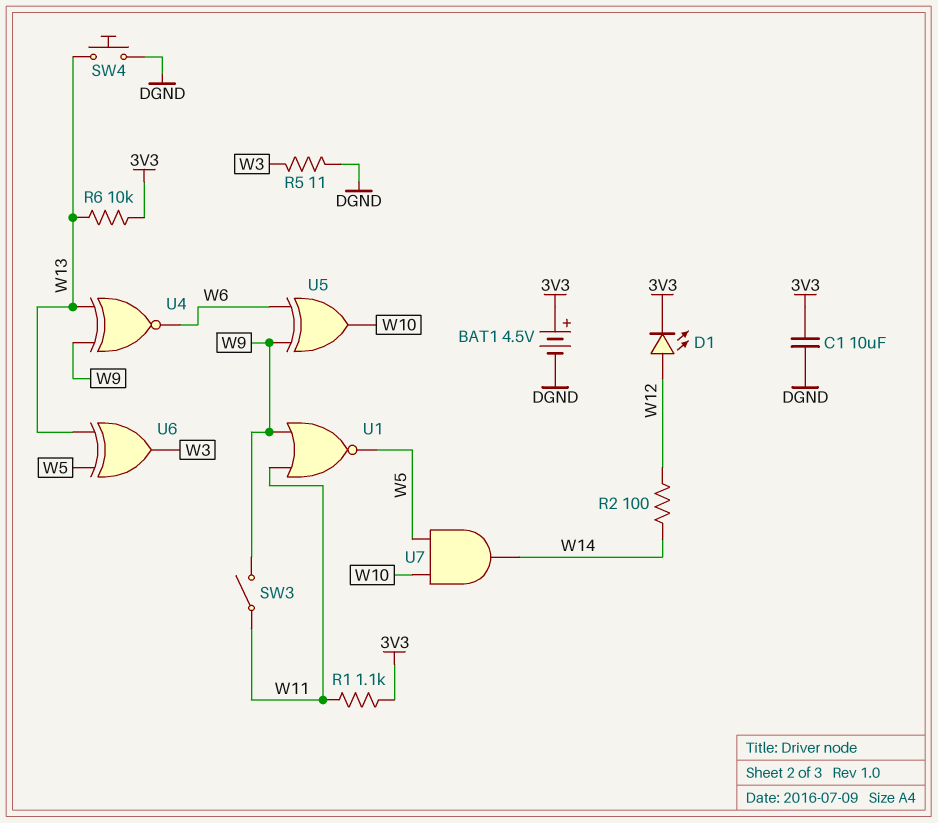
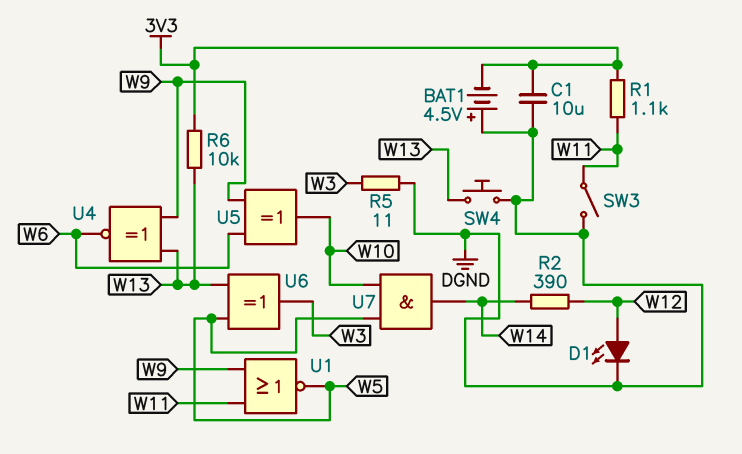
BAT1: 4.5V (plus 3V3, minus DGND) -> 4.5V (plus DGND, minus 3V3)
D1: LED (A W12, K 3V3) -> LED (A W12, K DGND)
R2: 100 (W12, W14) -> 390 (W12, W14)
SW3: switch (W9, W11) -> switch (DGND, W11)

